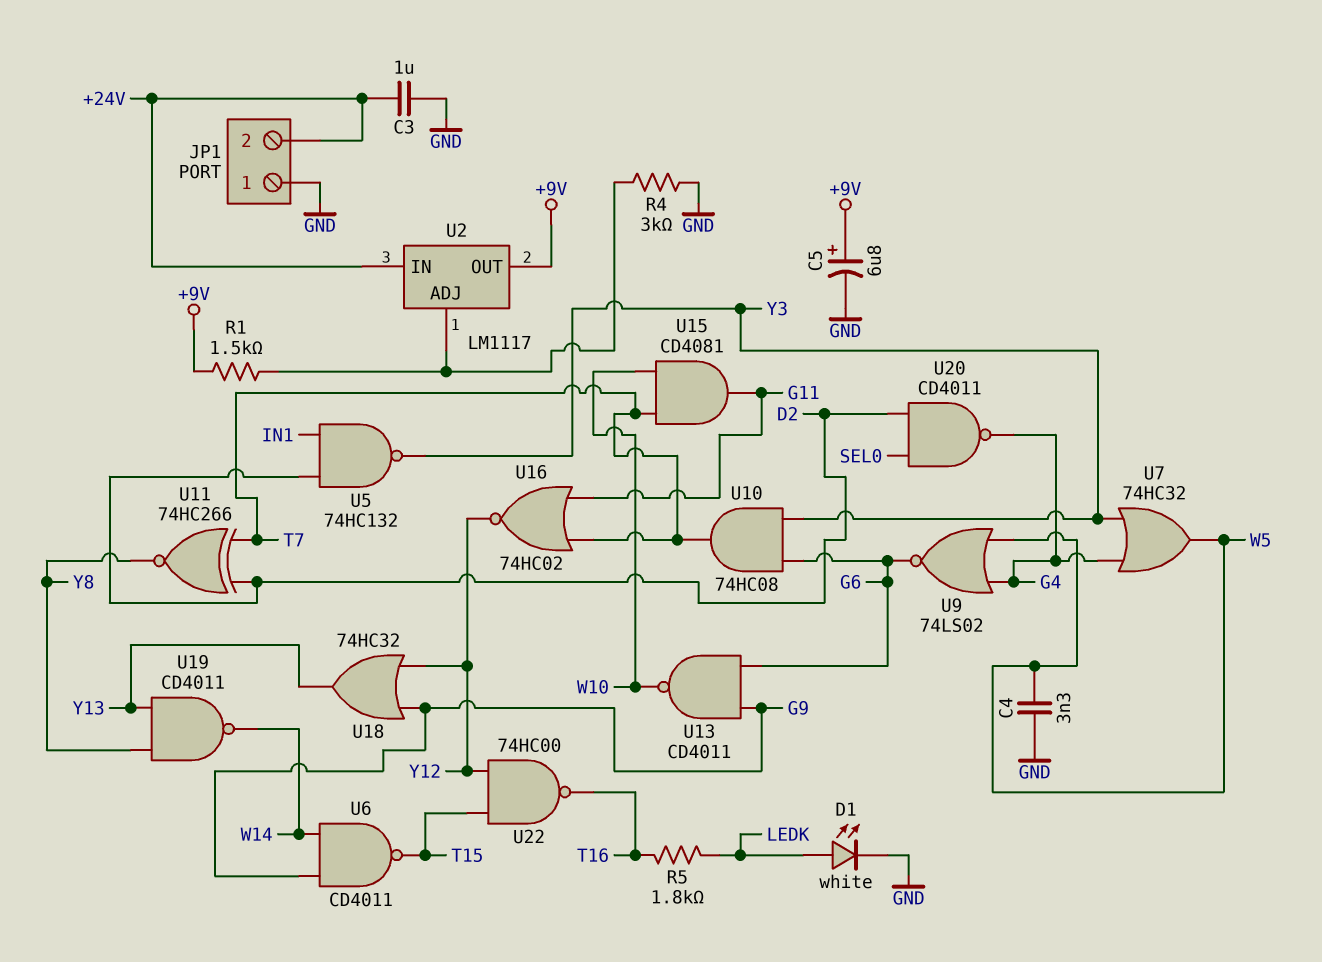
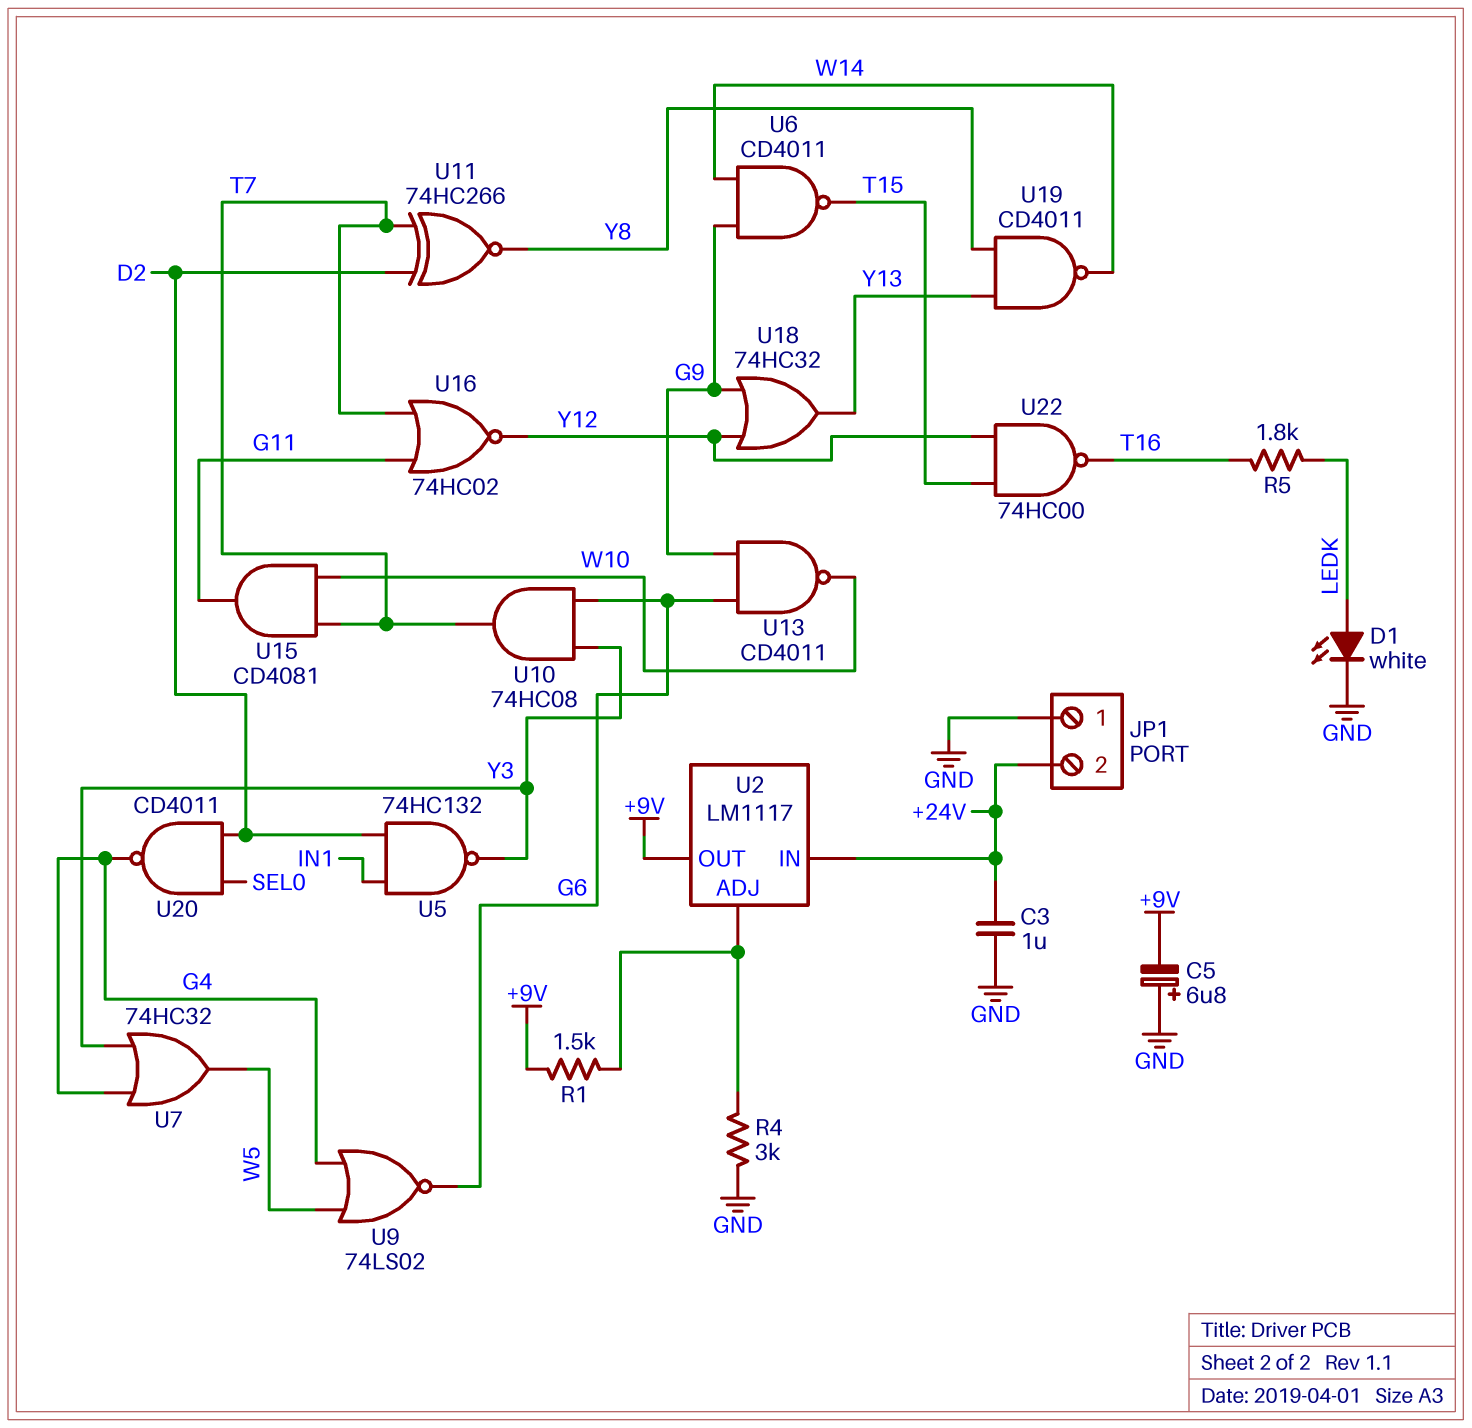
C4: 3.3nF (GND, W5) -> none
C5: 6.8uF (plus +9V, minus GND) -> 6.8uF (plus GND, minus +9V)

